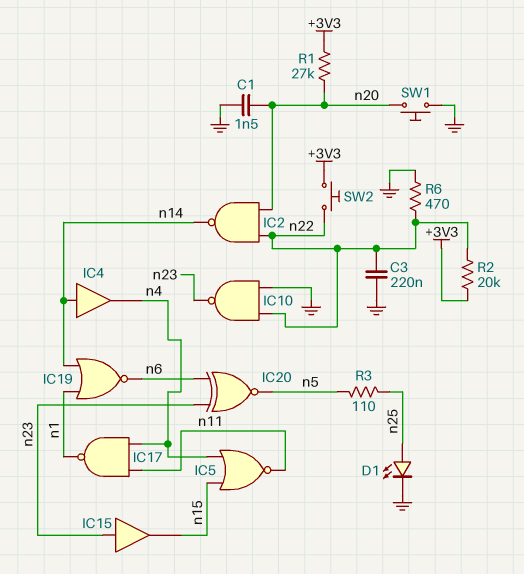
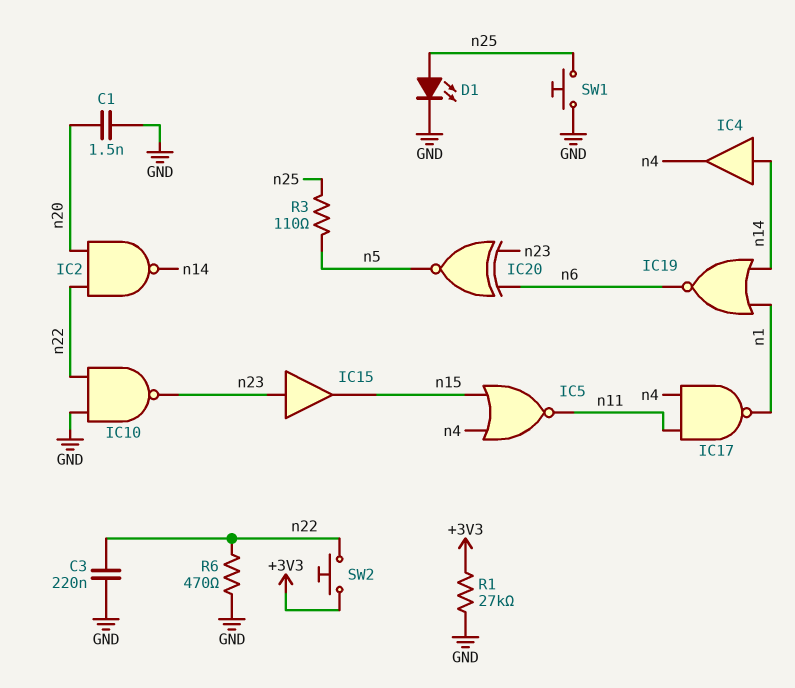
R1: 27k (+3V3, n20) -> 27k (+3V3, GND)
R2: 20k (+3V3, n22) -> none
SW1: button (GND, n20) -> button (GND, n25)

